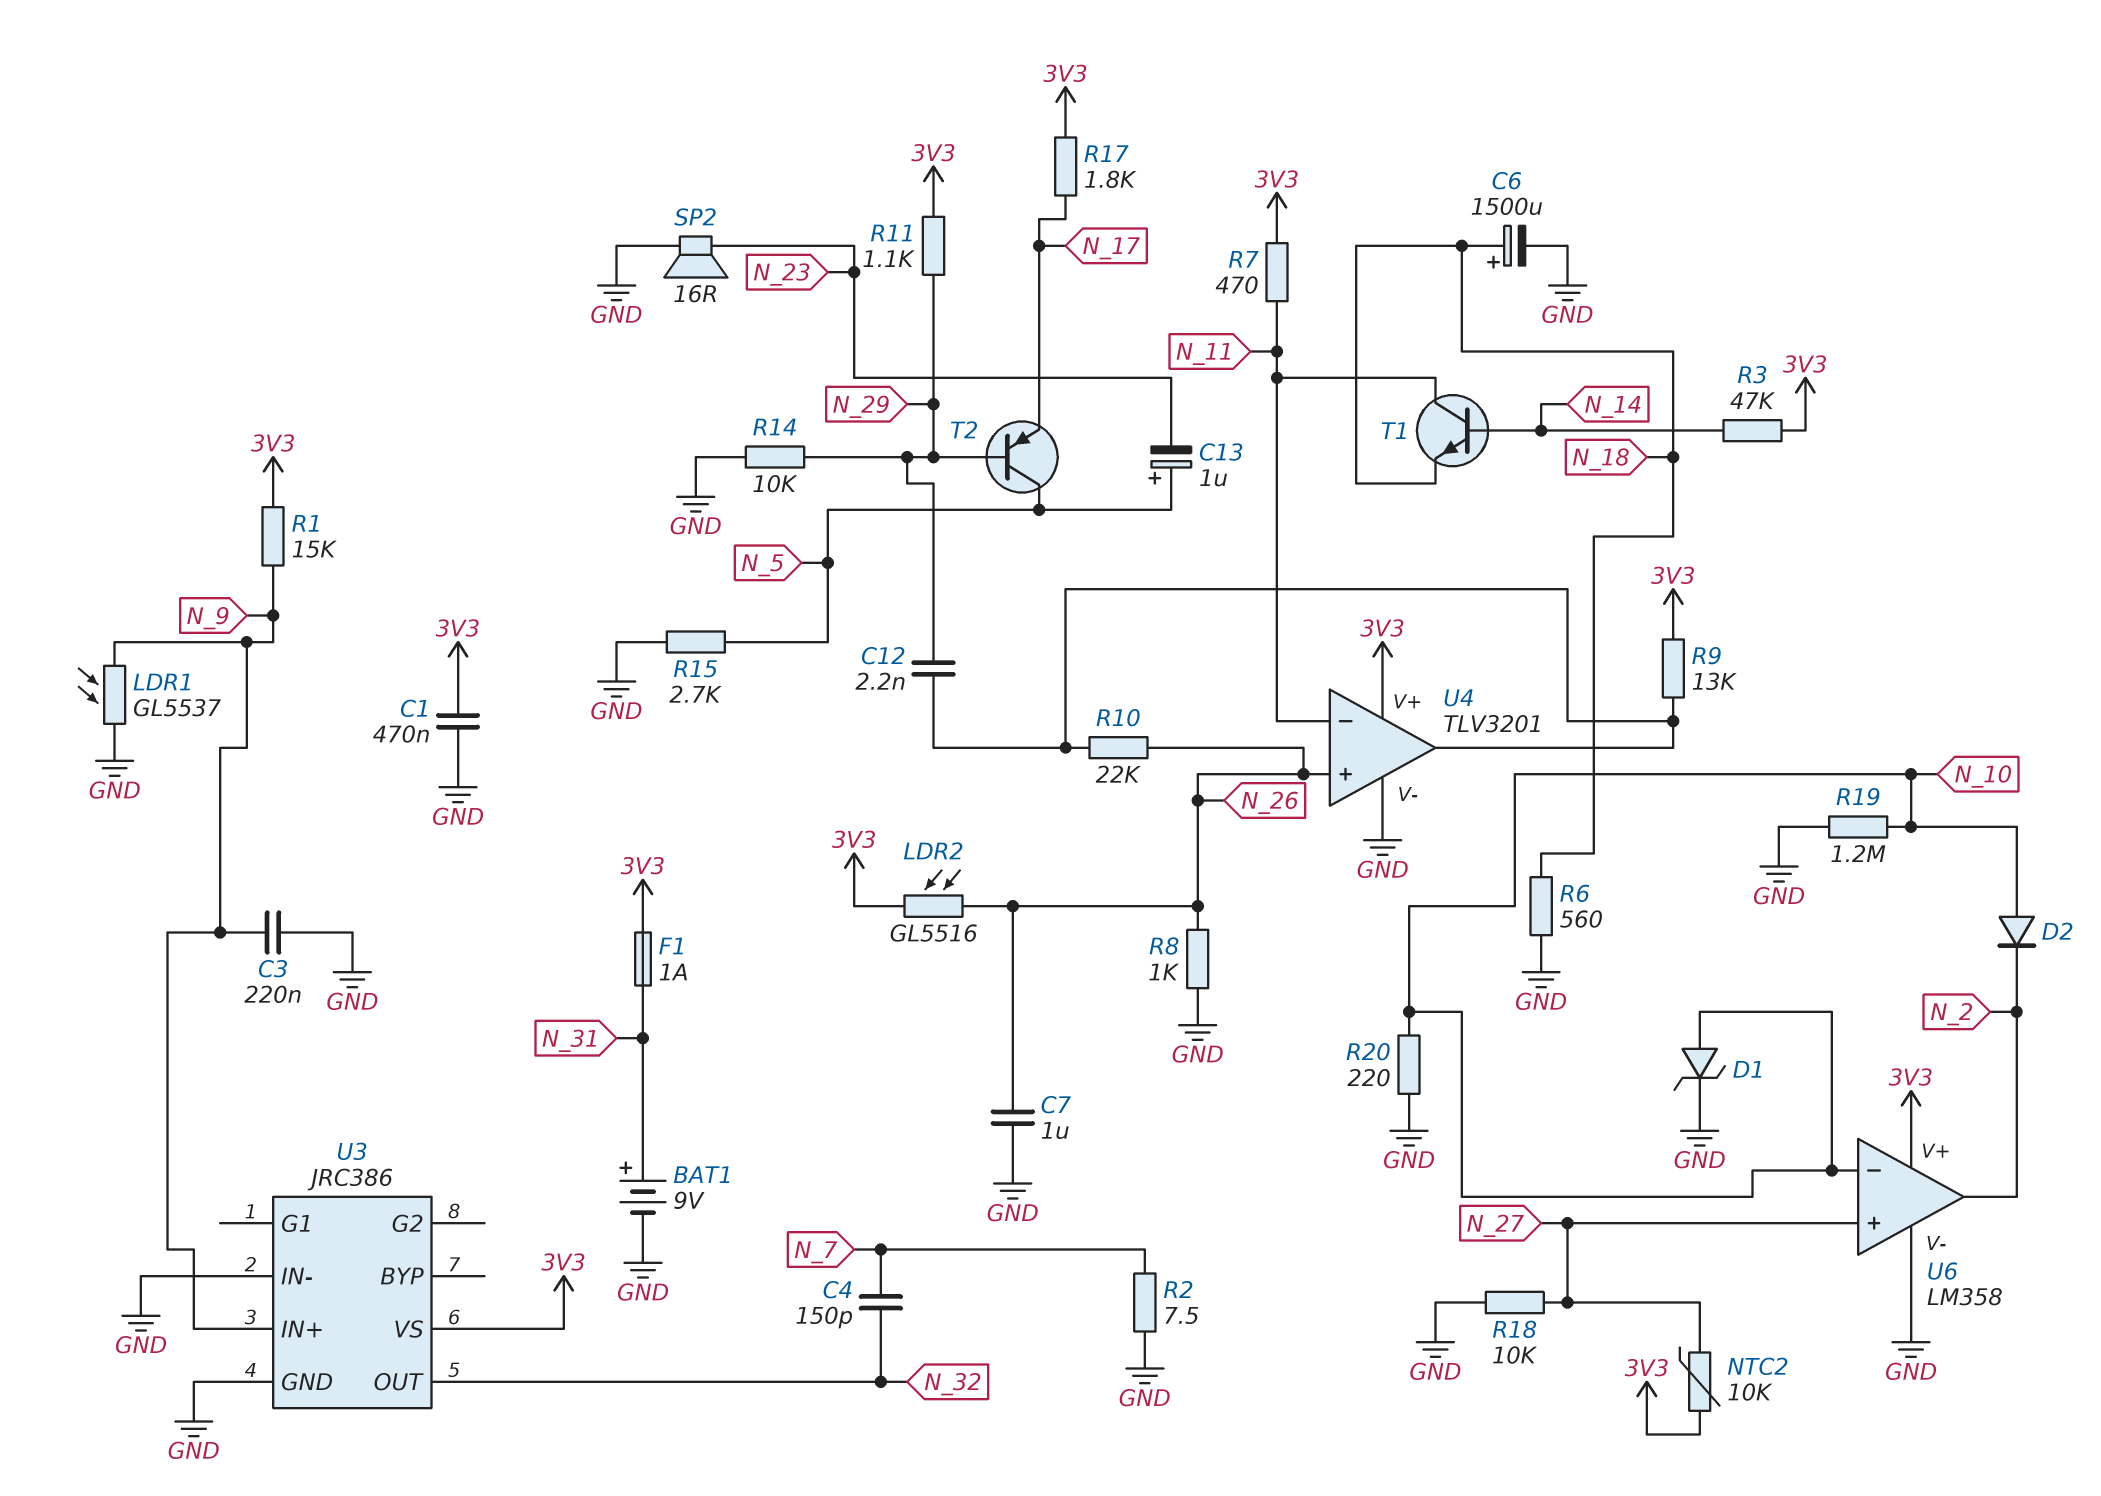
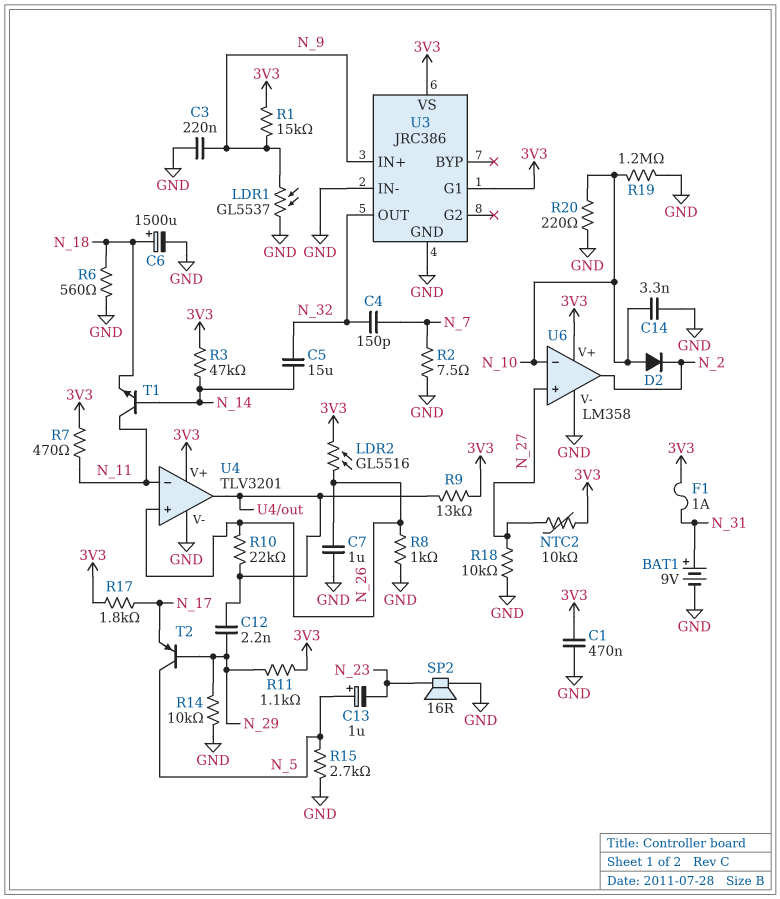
C5: none -> 15uF (N_14, N_32)
C14: none -> 3.3nF (GND, N_10)
D1: zener (A N_10, K GND) -> none
U3 pin G1: none -> 3V3

